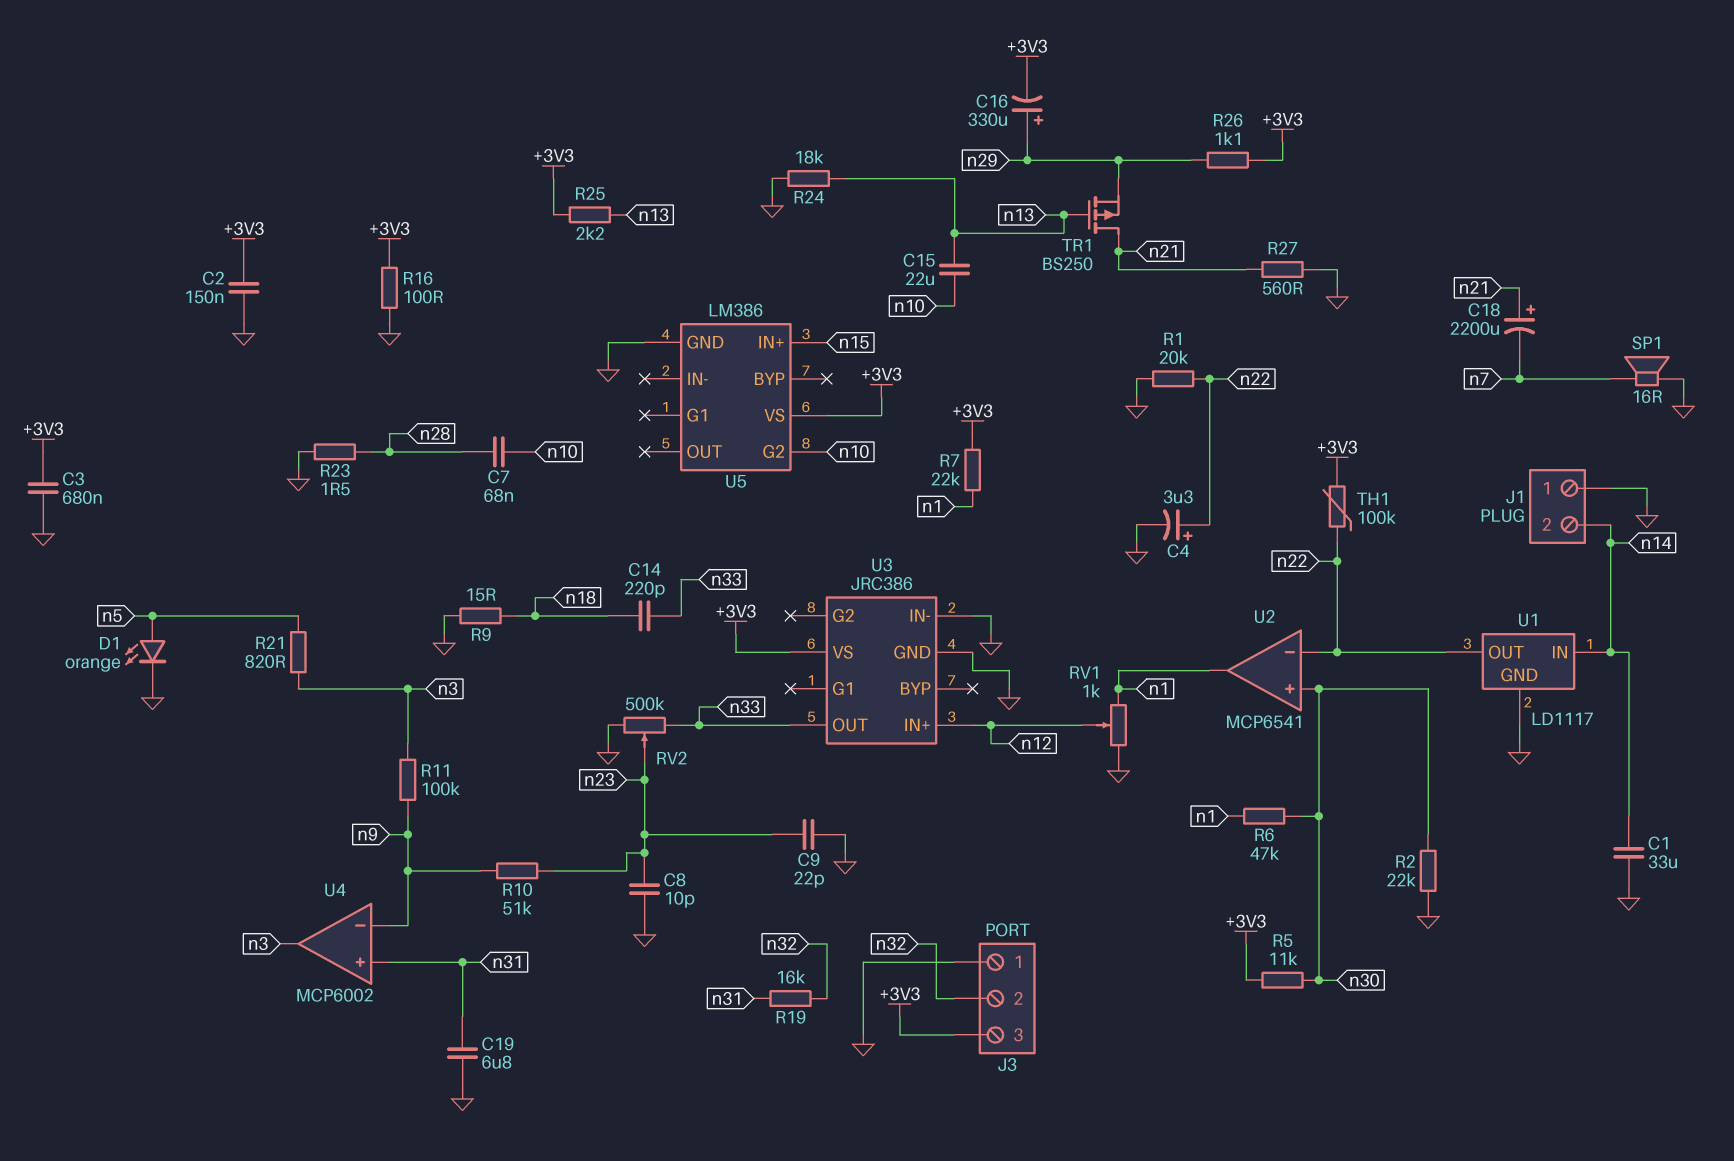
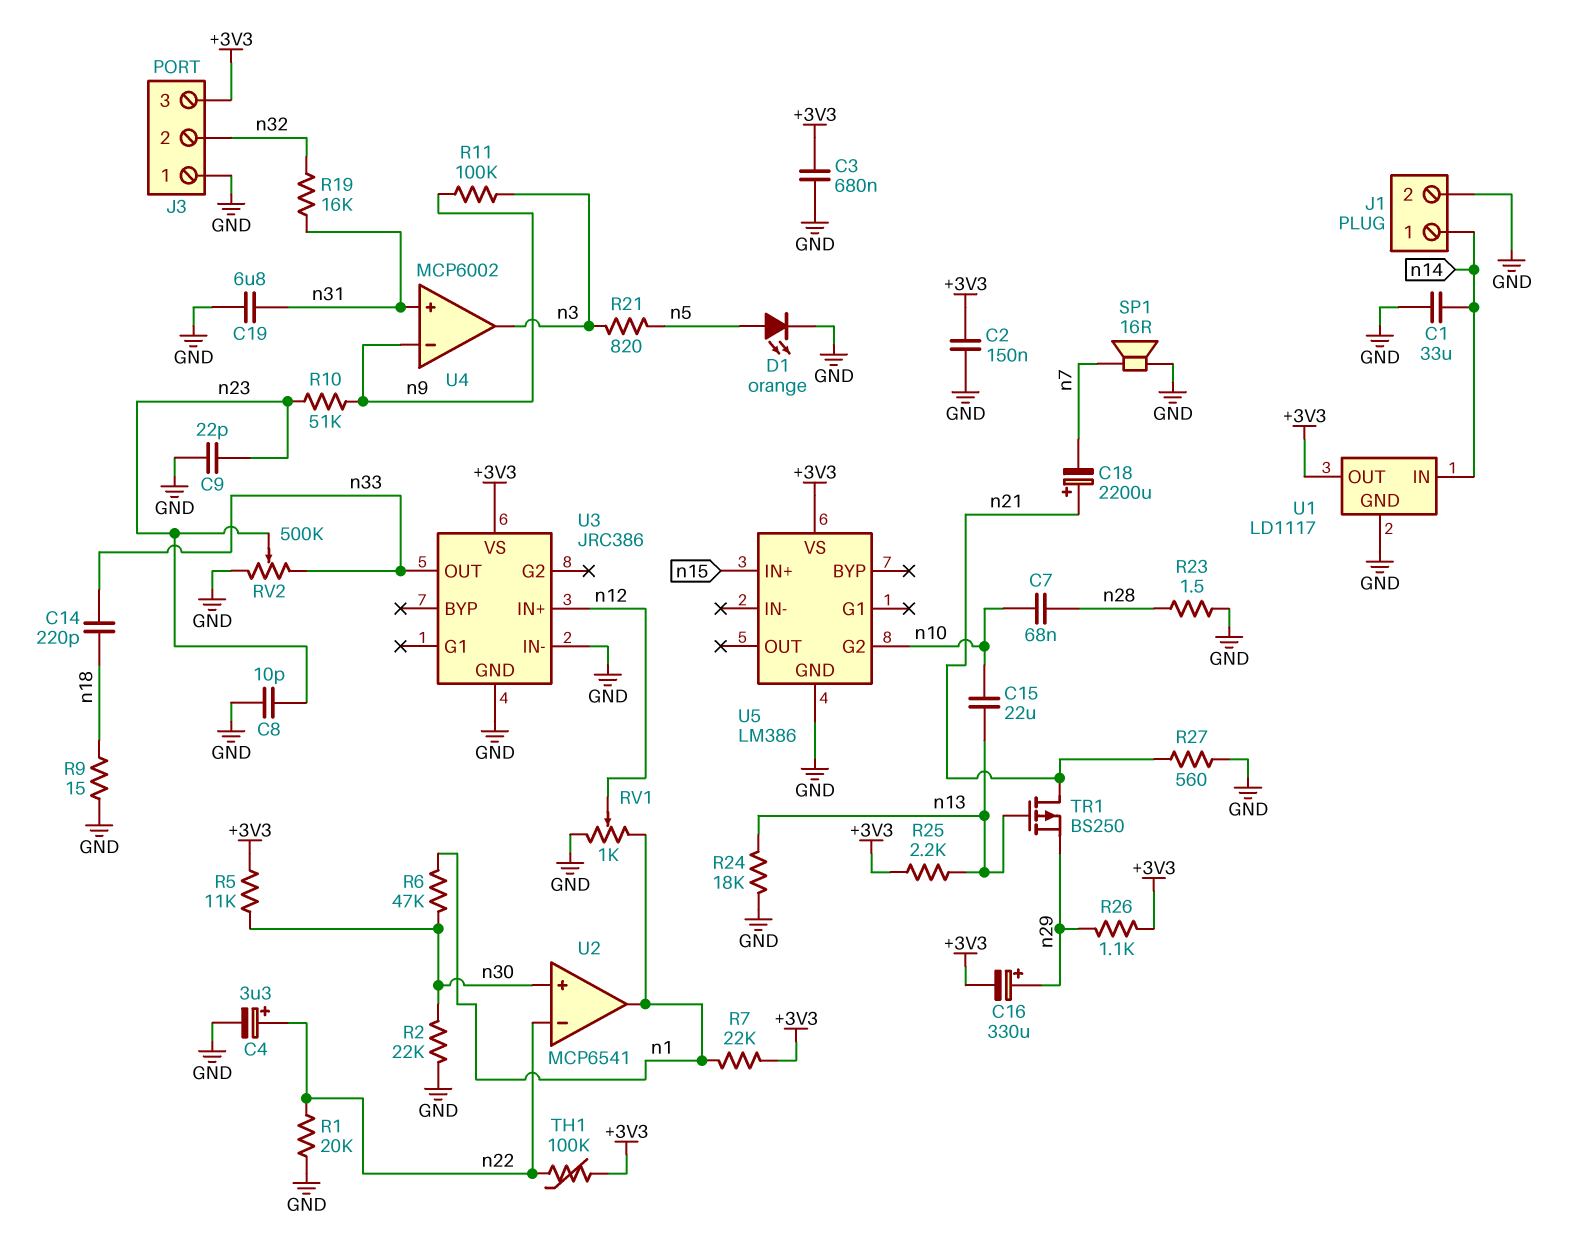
J1 pin 1: GND -> n14
J1 pin 2: n14 -> GND
R16: 100 (+3V3, GND) -> none
U1 pin OUT: n22 -> +3V3

